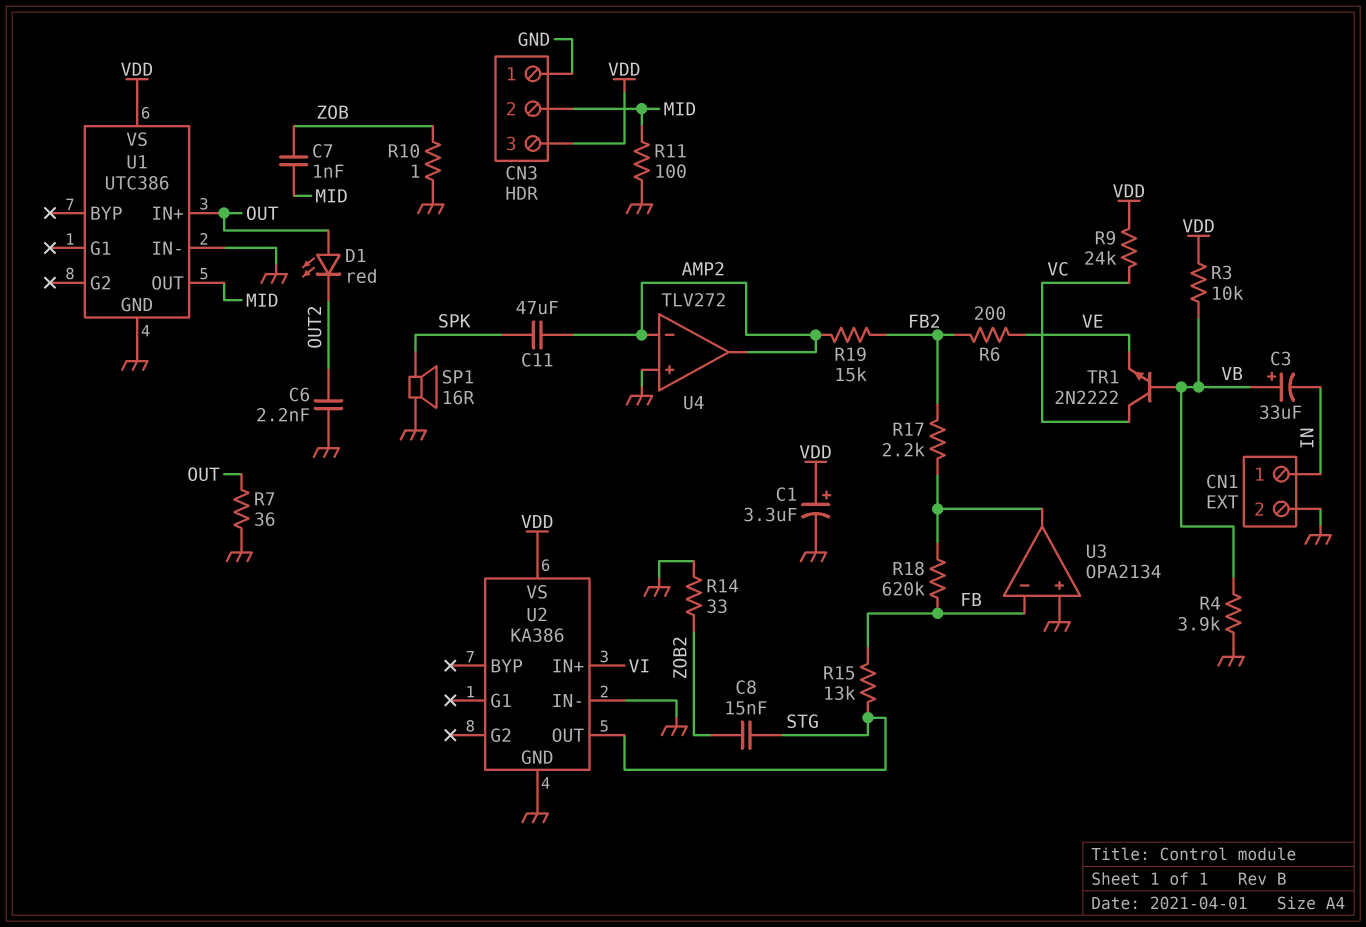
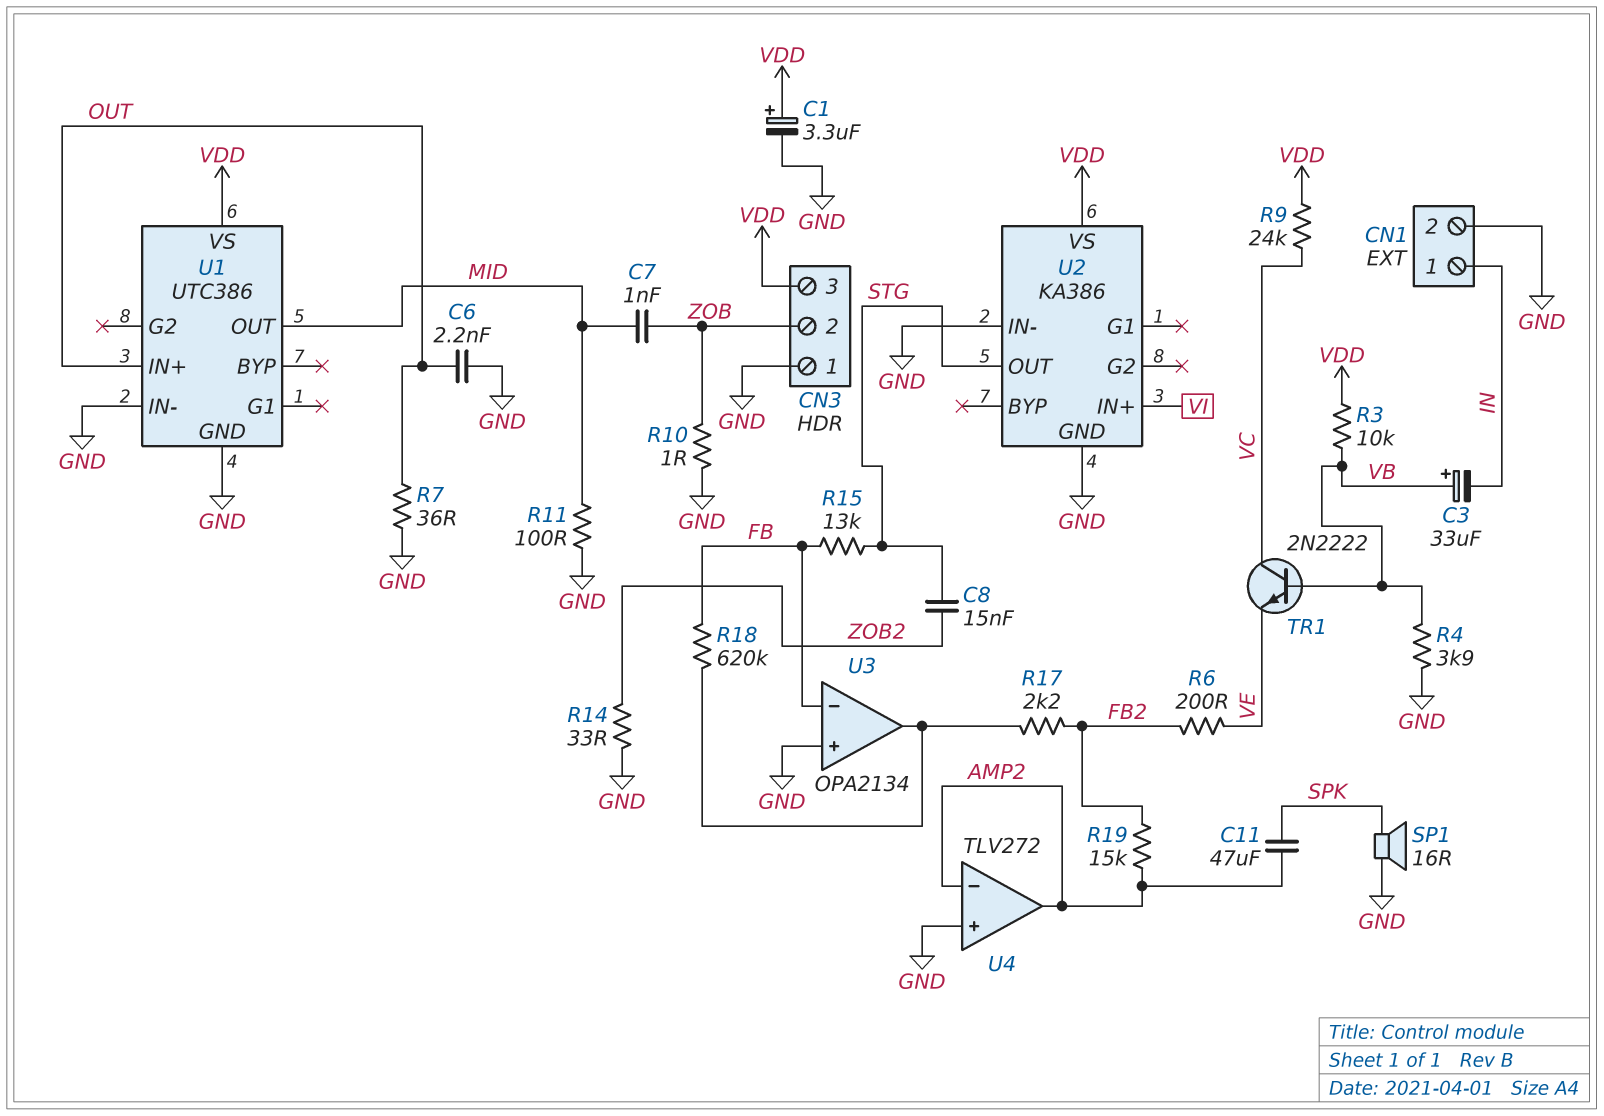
C6: 2.2nF (GND, OUT2) -> 2.2nF (GND, OUT)
CN3 pin 2: MID -> ZOB
D1: LED red (A OUT, K OUT2) -> none

